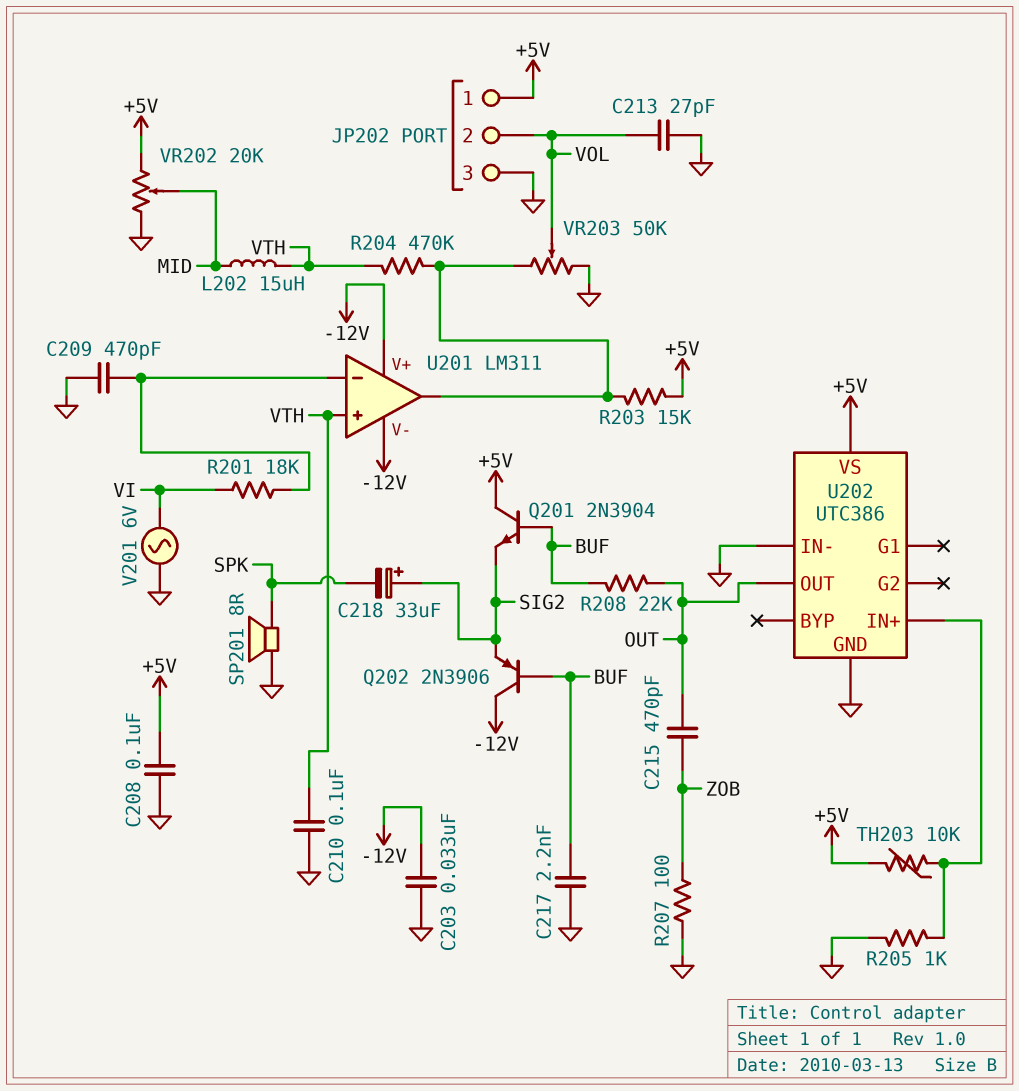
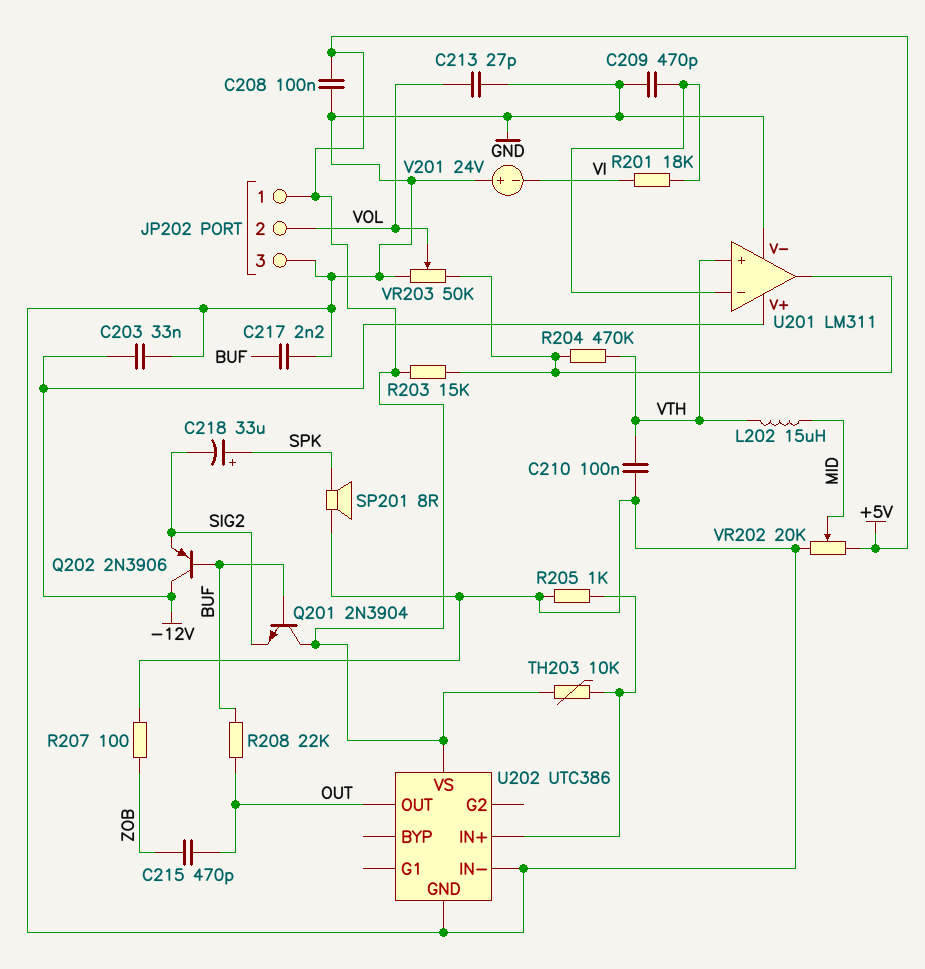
C218: 33uF (plus SIG2, minus SPK) -> 33uF (plus SPK, minus SIG2)
U201 pin V-: -12V -> GND
V201: AC 6V (GND, VI) -> 24V (plus GND, minus VI)

